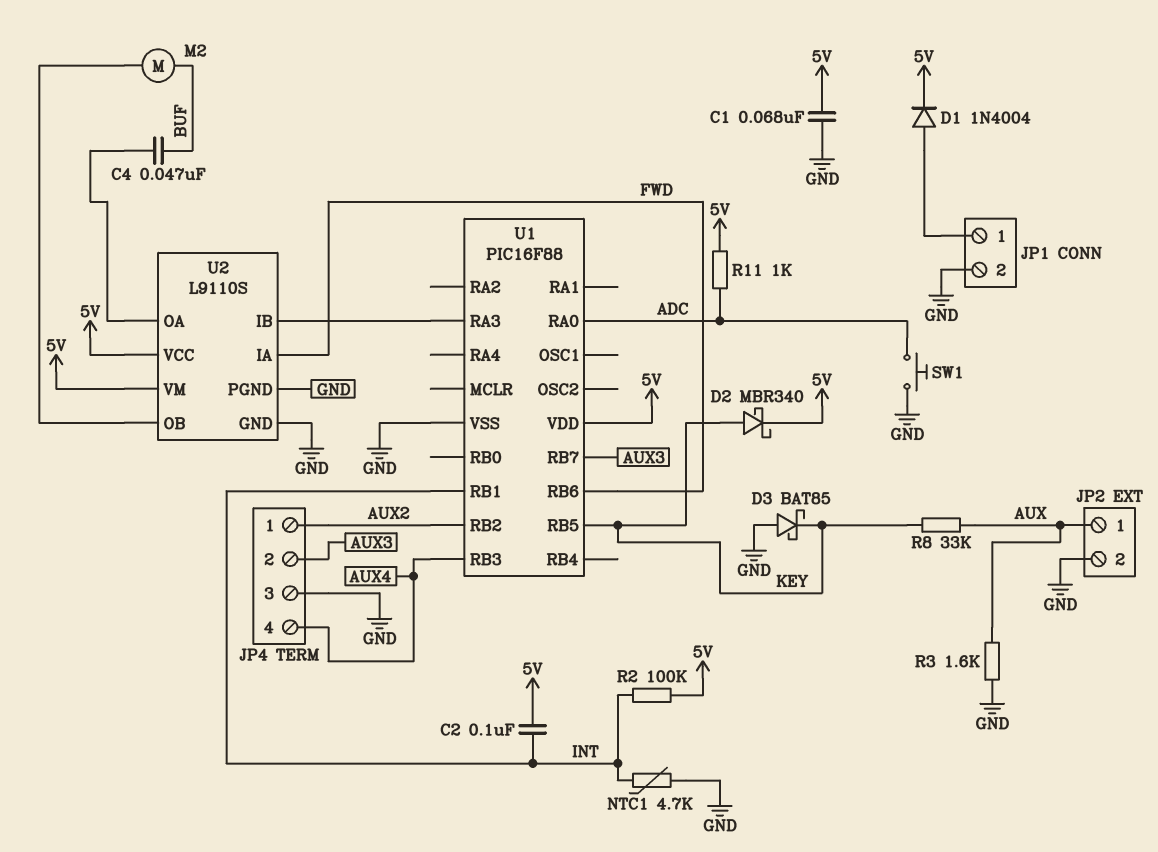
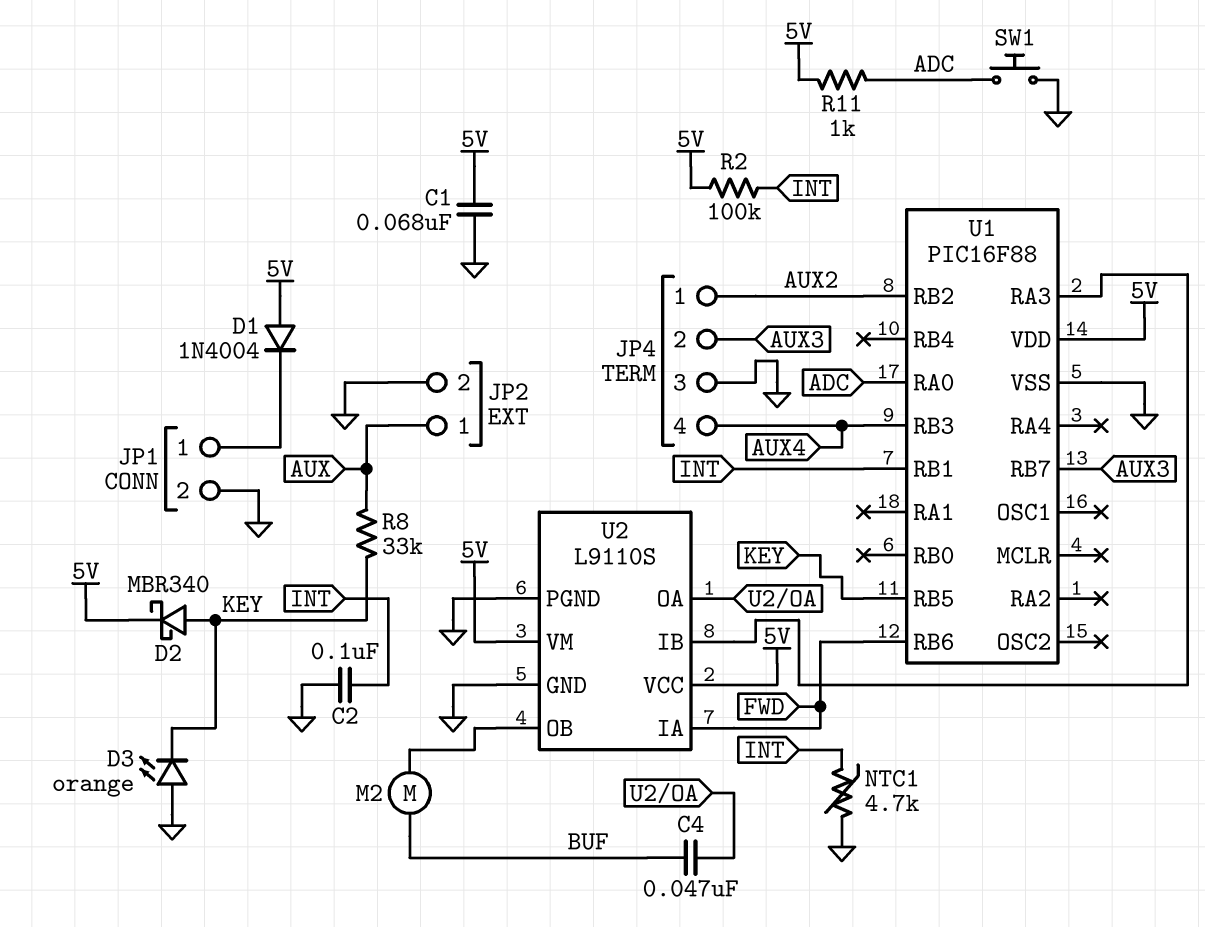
C2: 100nF (5V, INT) -> 100nF (GND, INT)
D1: diode 1N4004 (A JP1/1, K 5V) -> diode 1N4004 (A 5V, K JP1/1)
D3: schottky BAT85 (A GND, K KEY) -> LED orange (A GND, K KEY)
R3: 1.6k (AUX, GND) -> none

